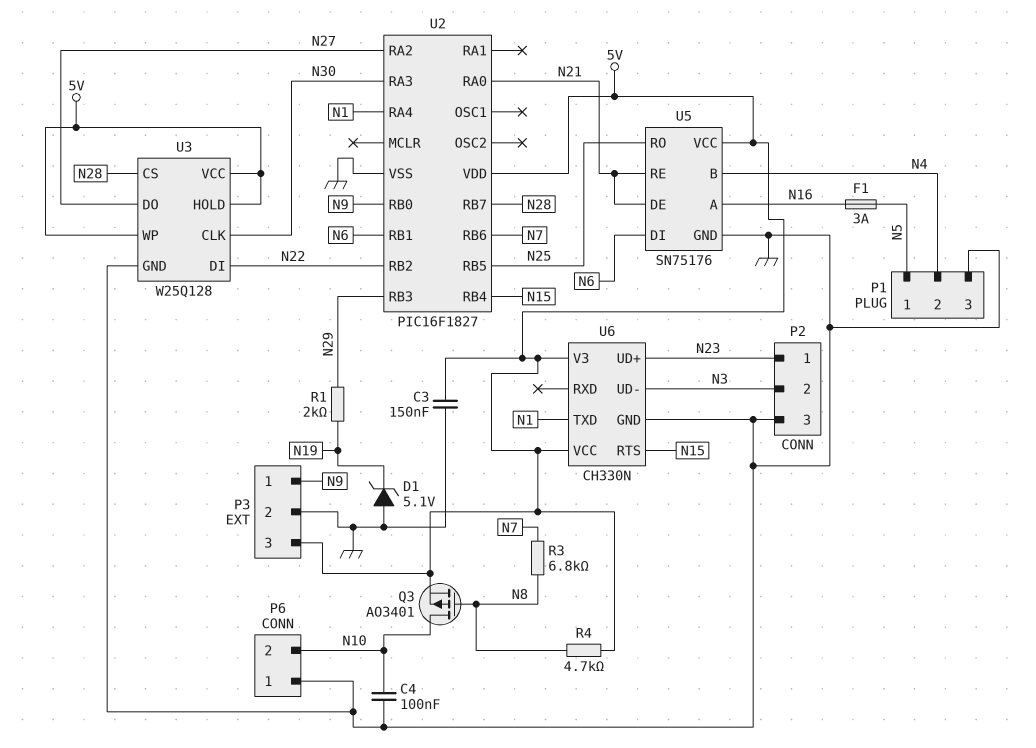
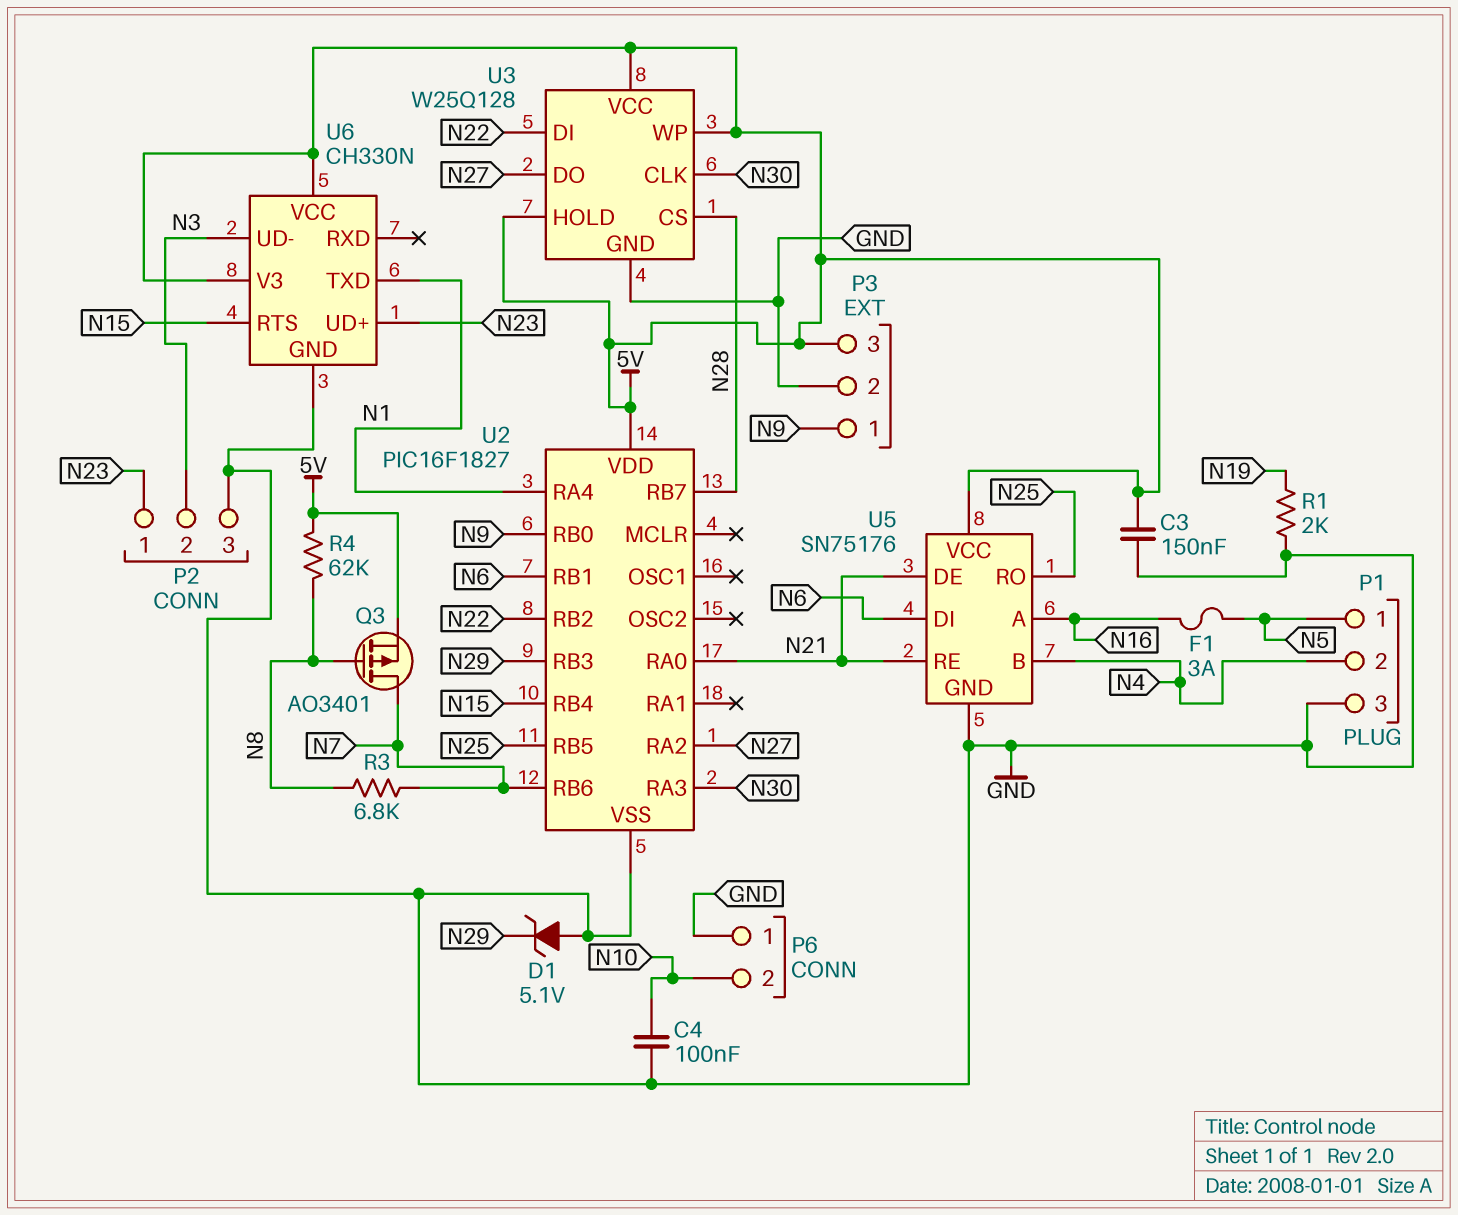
D1: zener 5.1V (A GND, K N19) -> zener 5.1V (A GND, K N29)
Q3: PMOS AO3401 (G N8, D N10, S 5V) -> PMOS AO3401 (G N8, D N7, S 5V)
R1: 2k (N19, N29) -> 2k (GND, N19)
R4: 4.7k (5V, N8) -> 62k (5V, N8)

